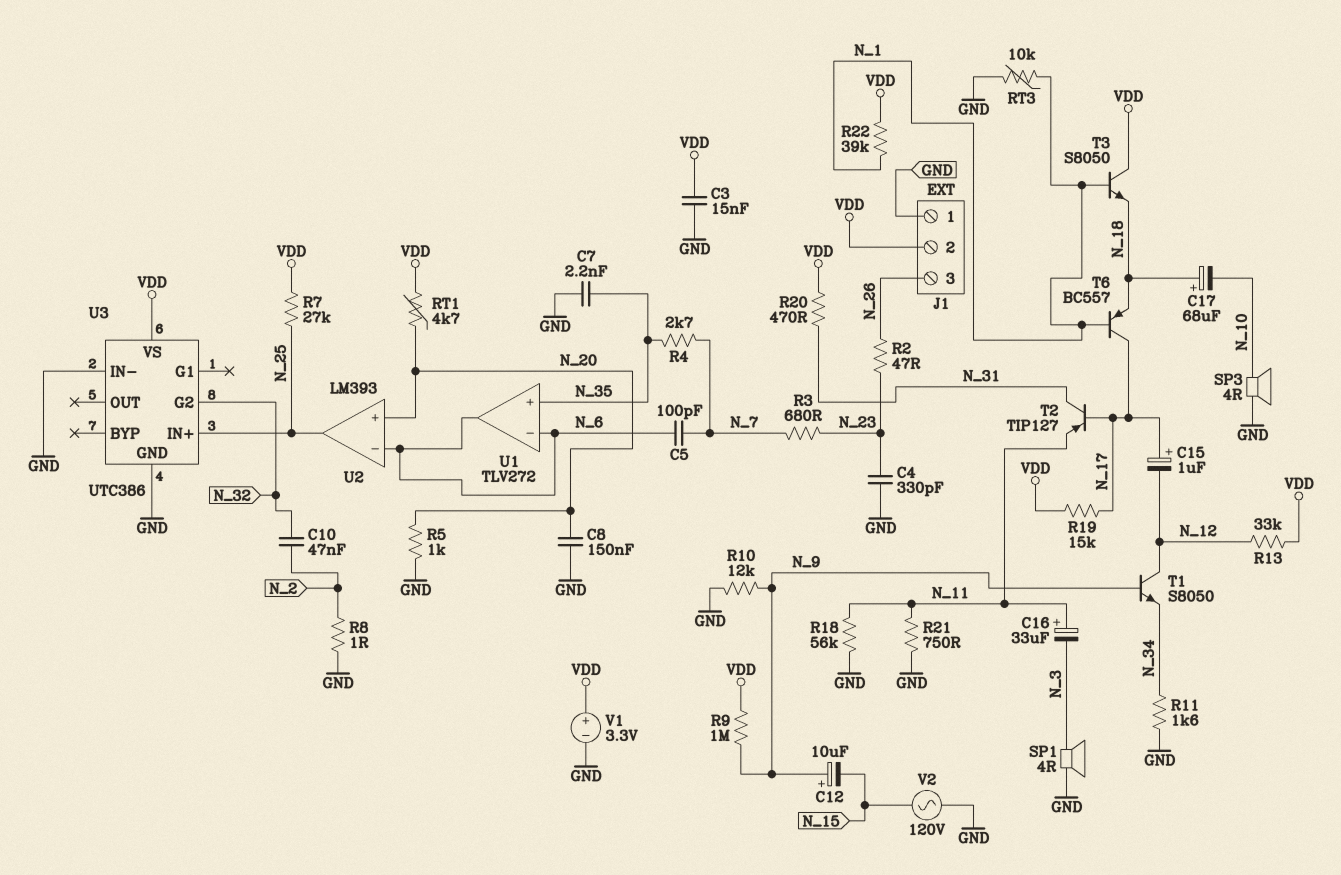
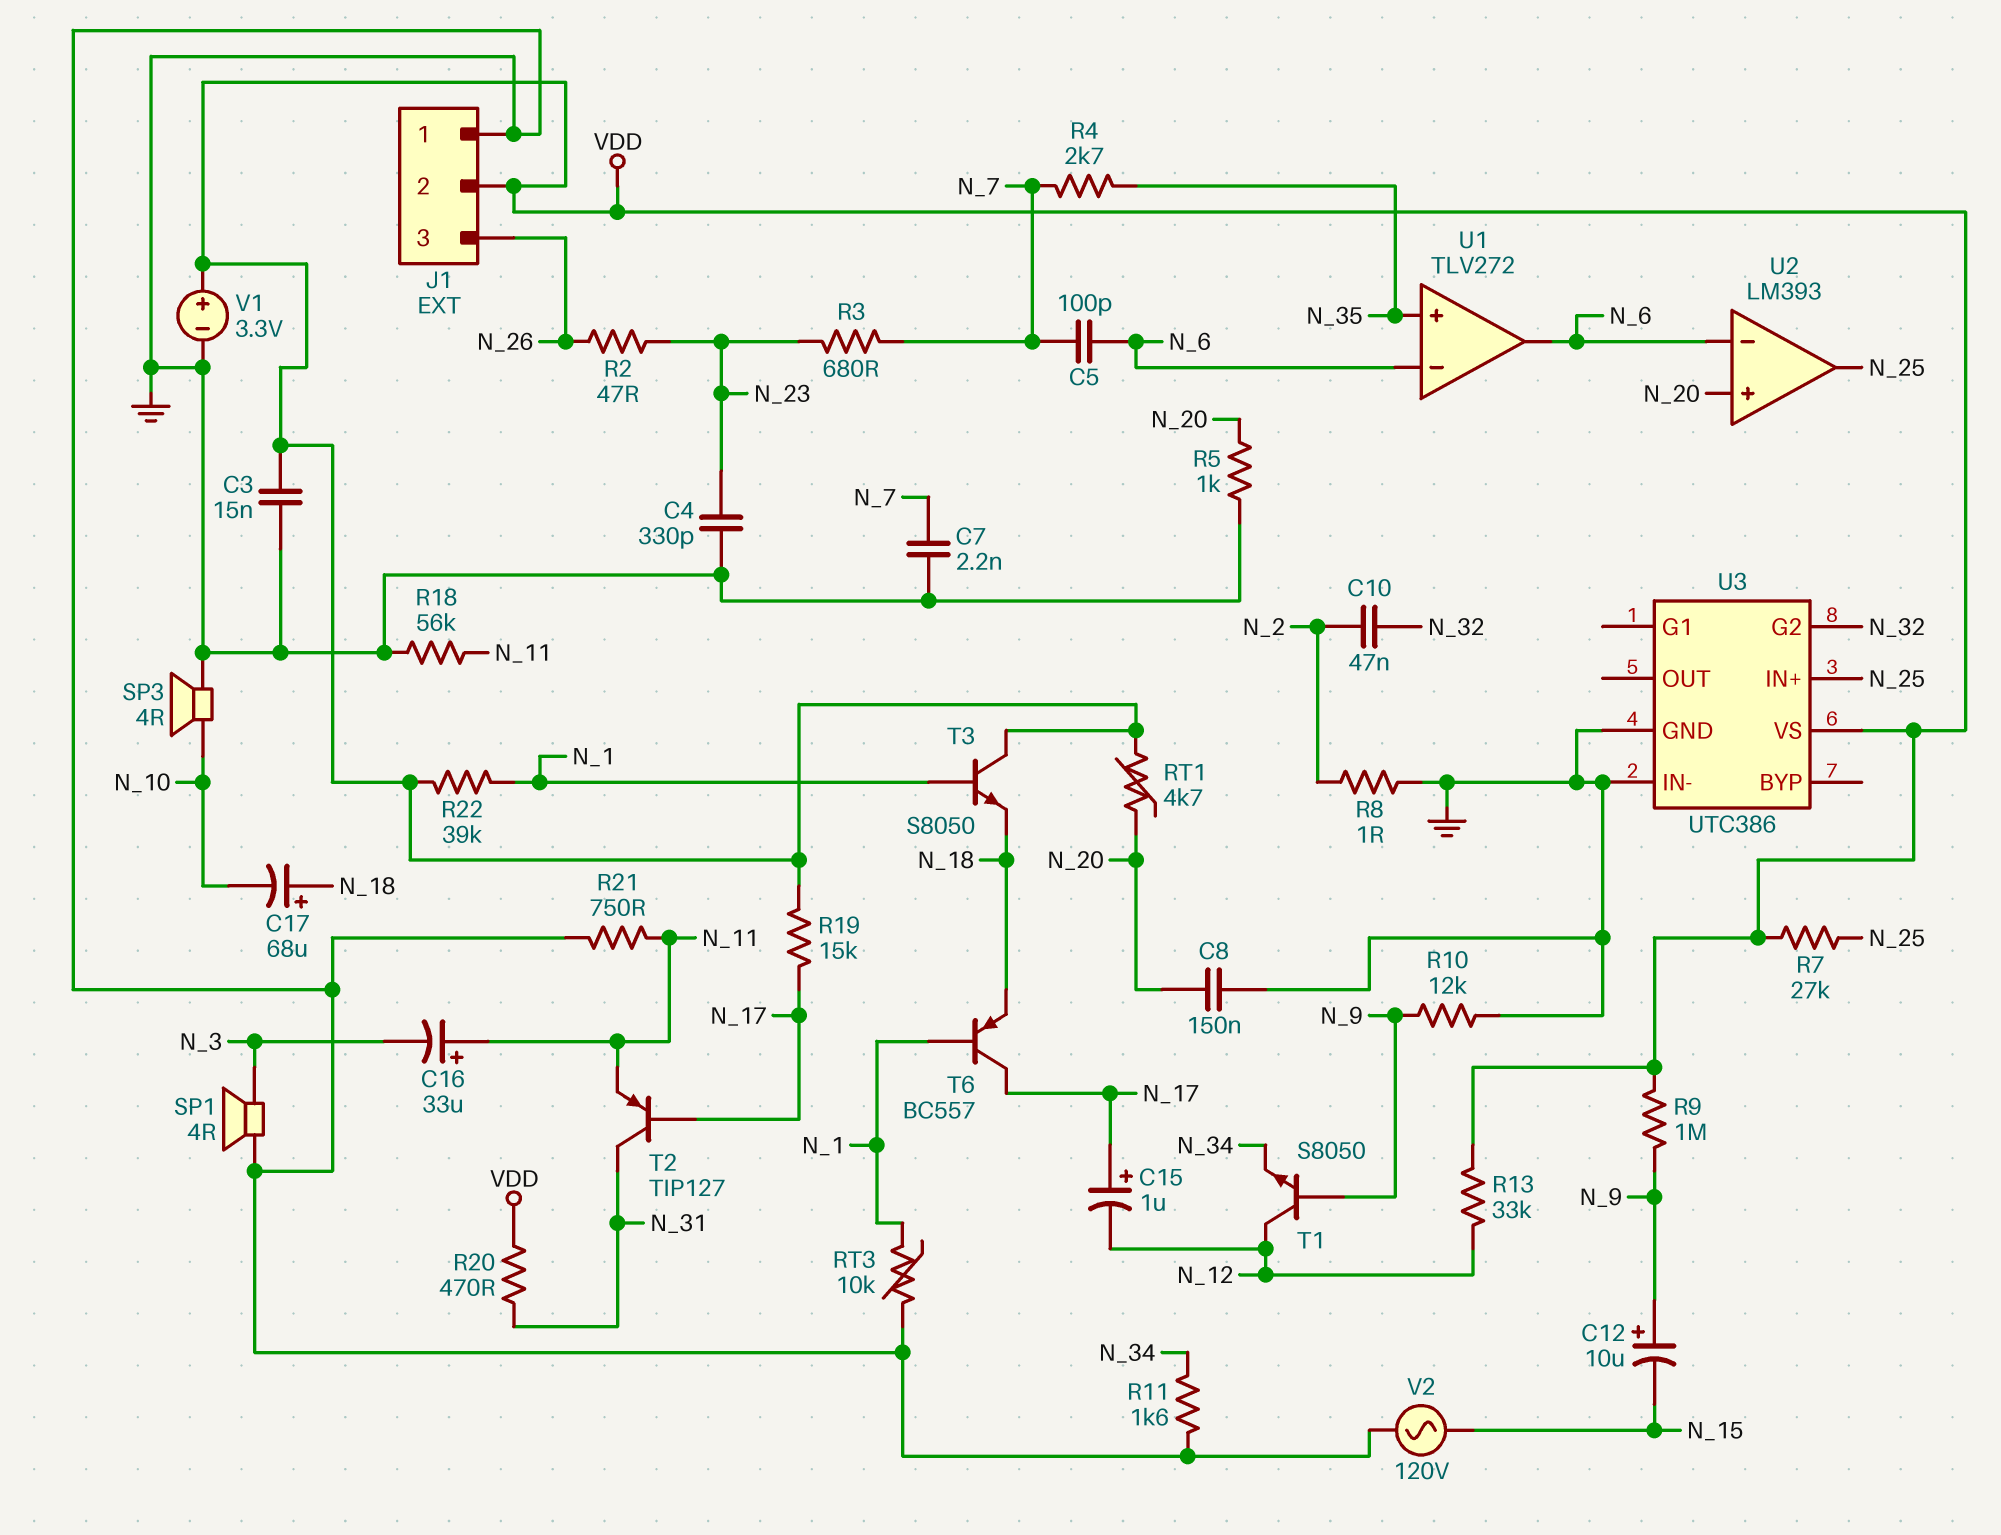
C7: 2.2nF (GND, N_35) -> 2.2nF (GND, N_7)

